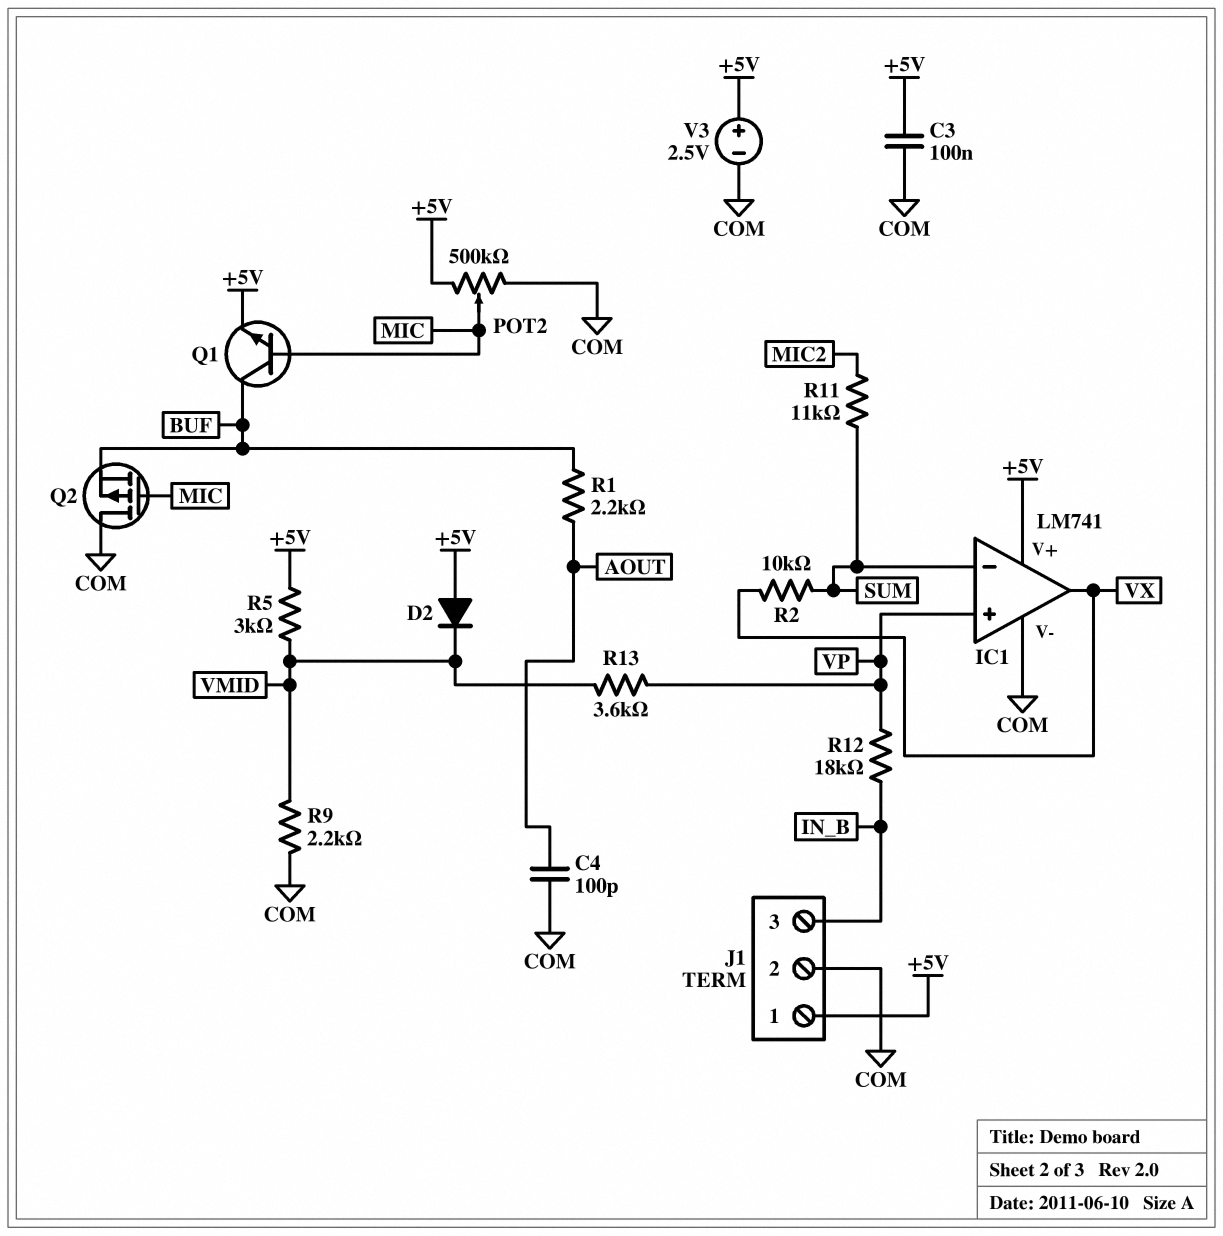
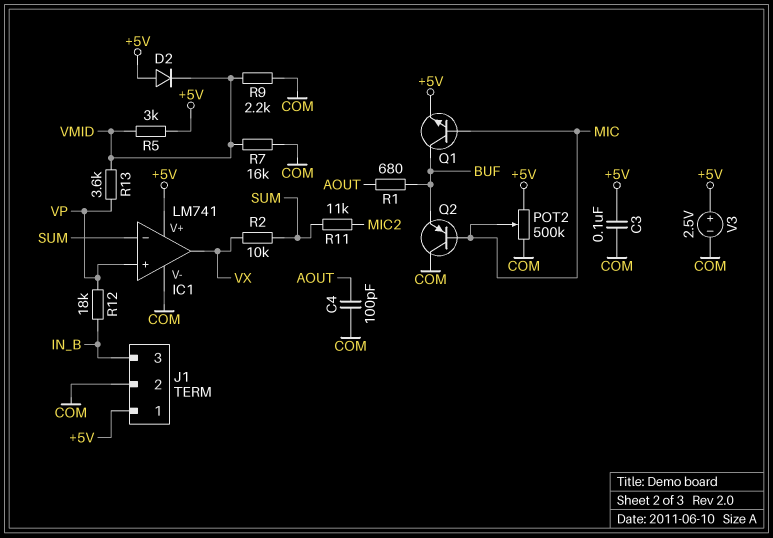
Q2: PMOS (G MIC, D COM, S BUF) -> PNP (B MIC, C COM, E BUF)
R1: 2.2k (AOUT, BUF) -> 680 (AOUT, BUF)
R7: none -> 16k (COM, VMID)

